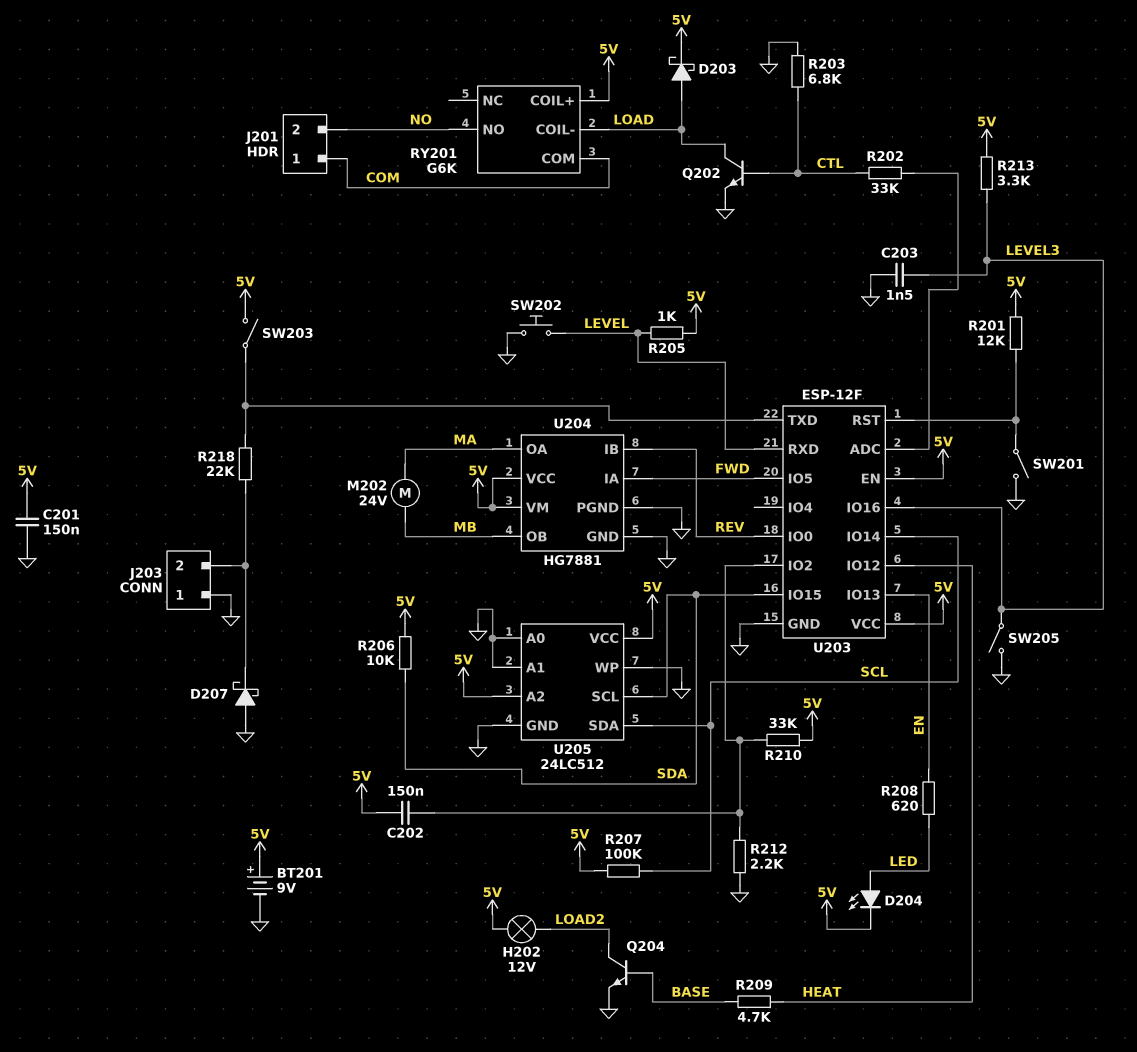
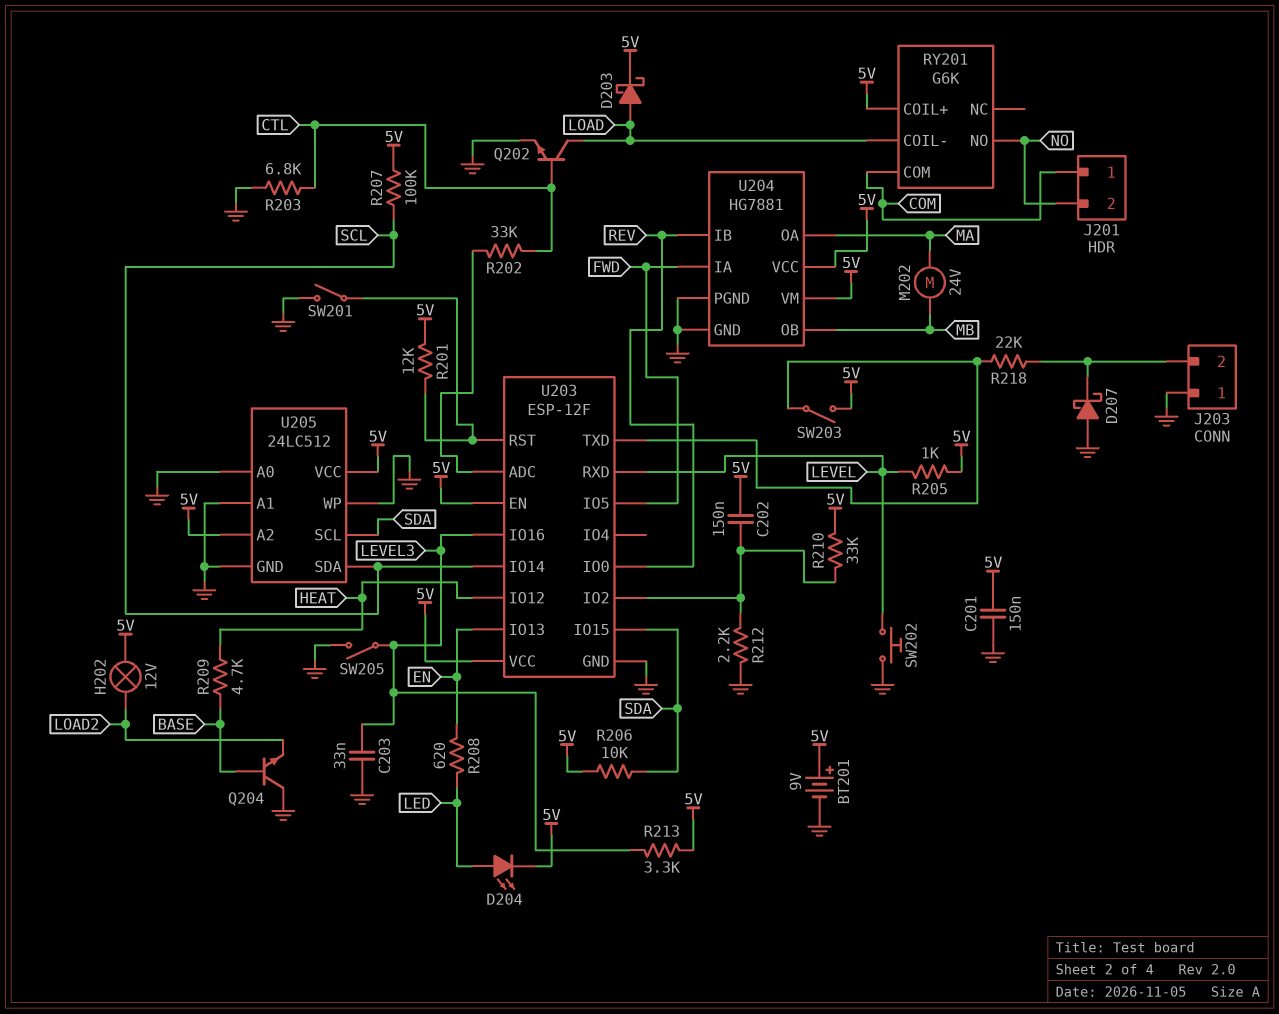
C203: 1.5nF (GND, LEVEL3) -> 33nF (GND, LEVEL3)
Q204: NPN (B BASE, C LOAD2, E GND) -> NPN (B BASE, C GND, E LOAD2)

